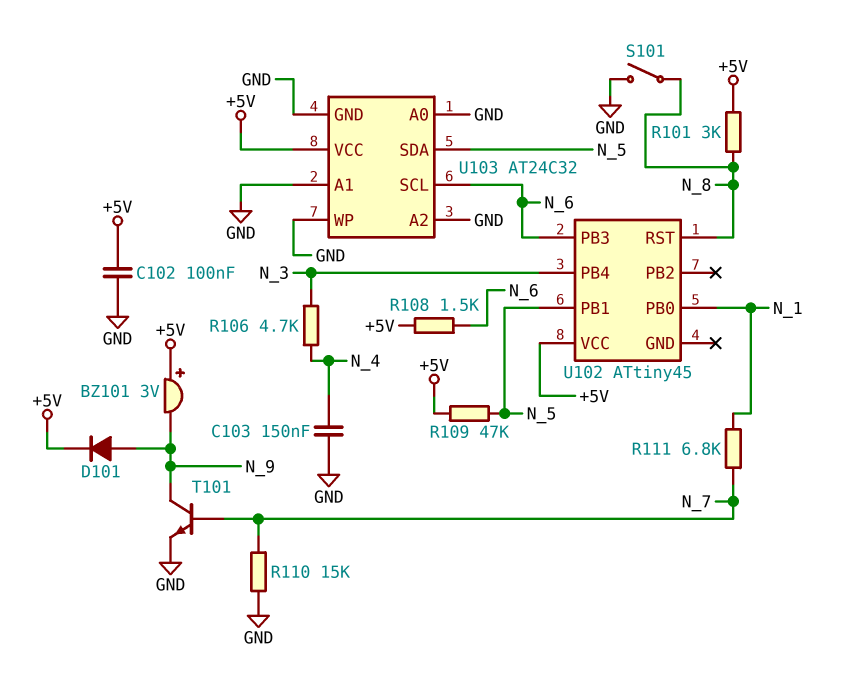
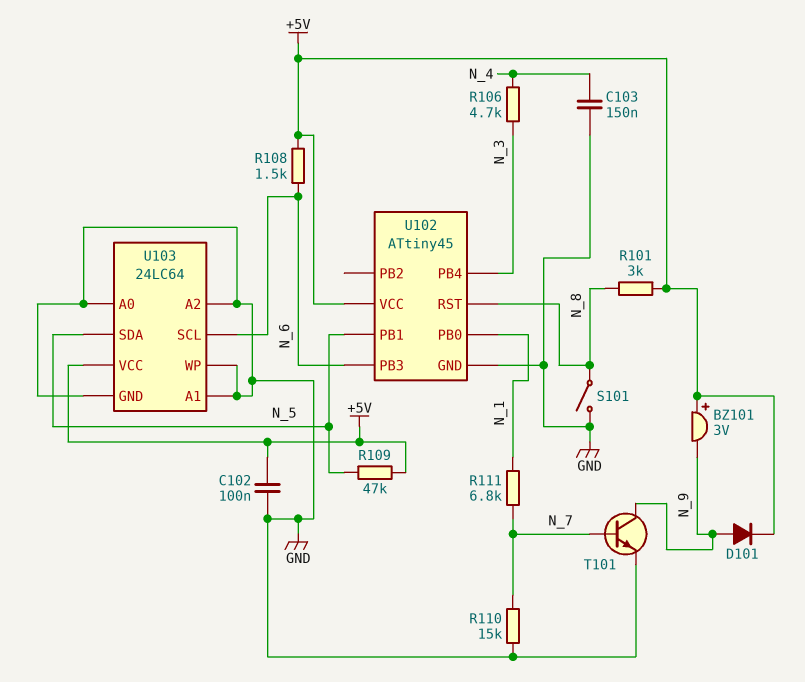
U102 pin GND: none -> GND
U103: AT24C32 -> 24LC64

